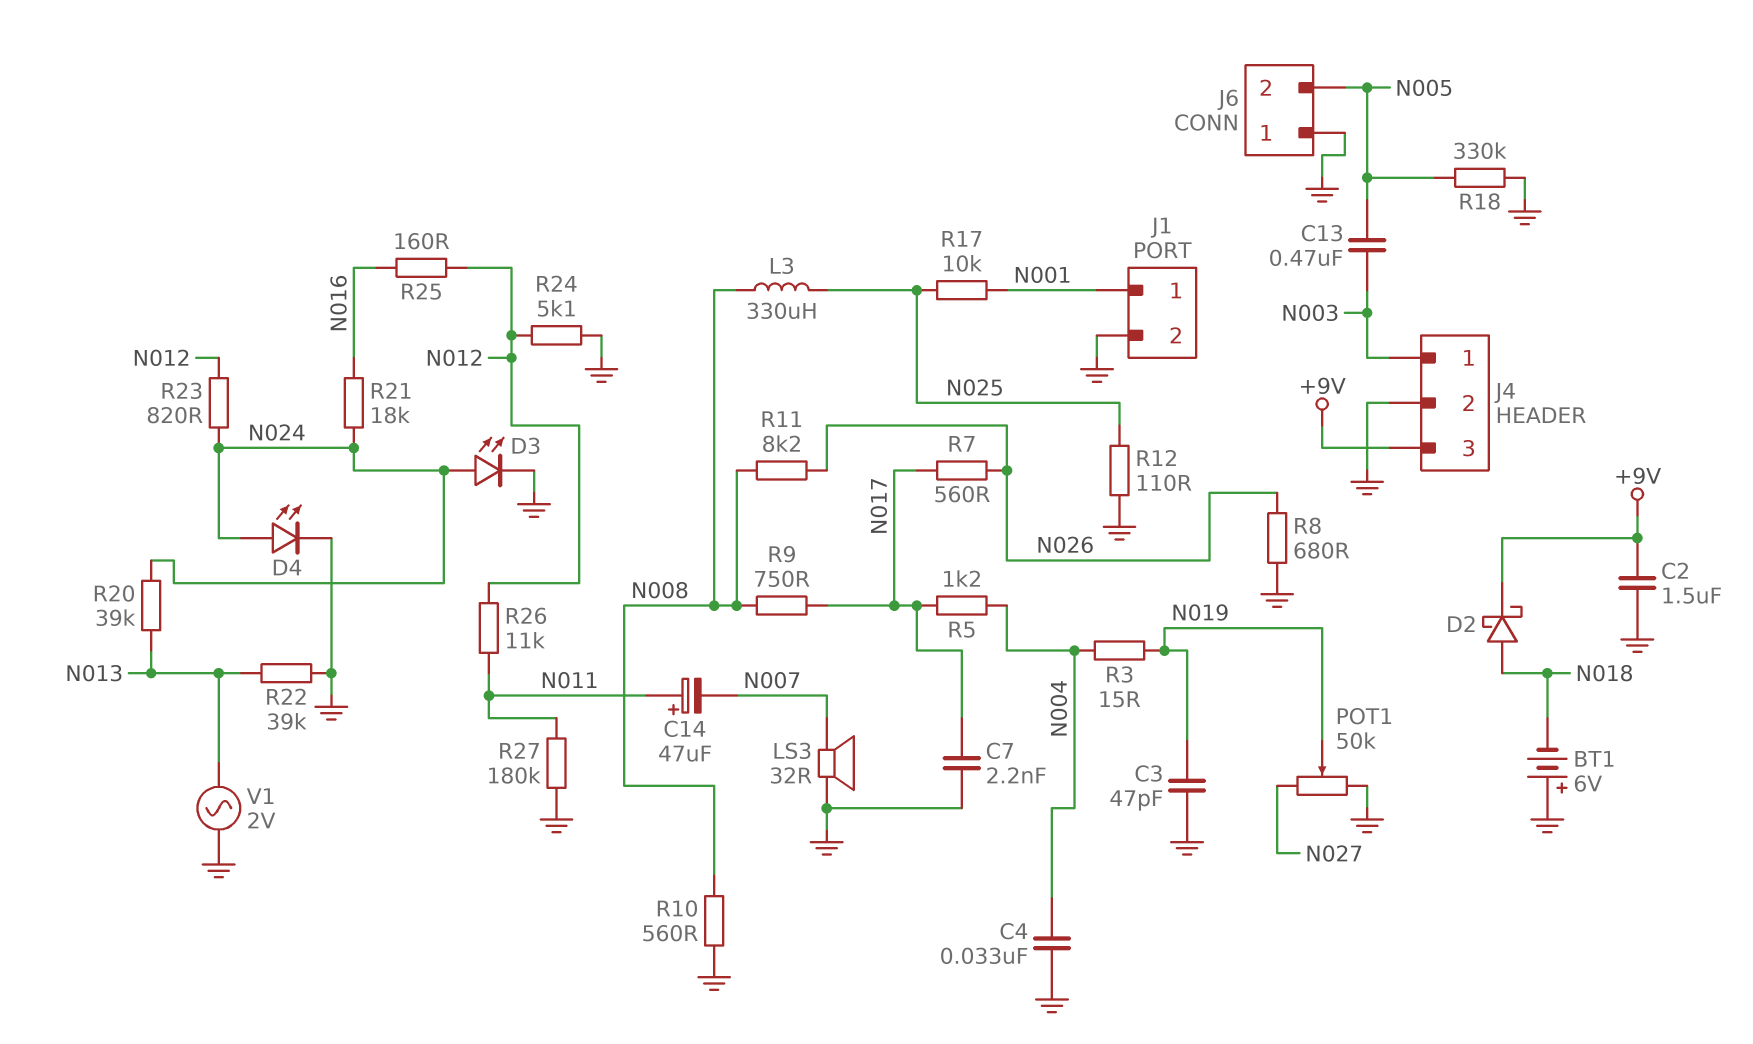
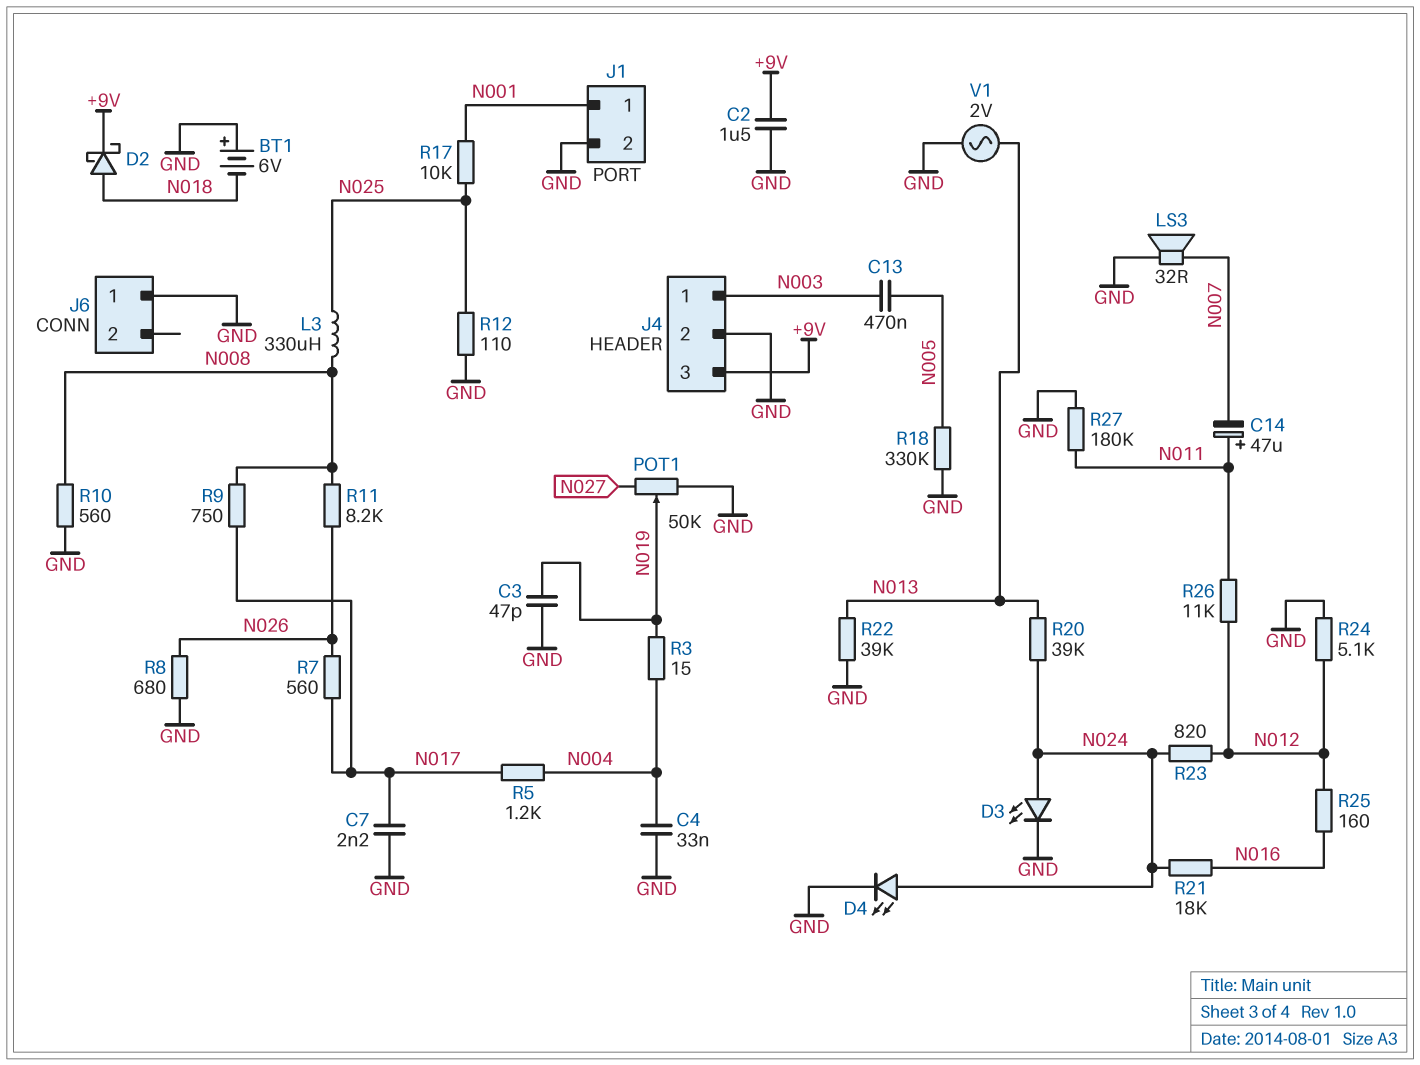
J6 pin 2: N005 -> none

